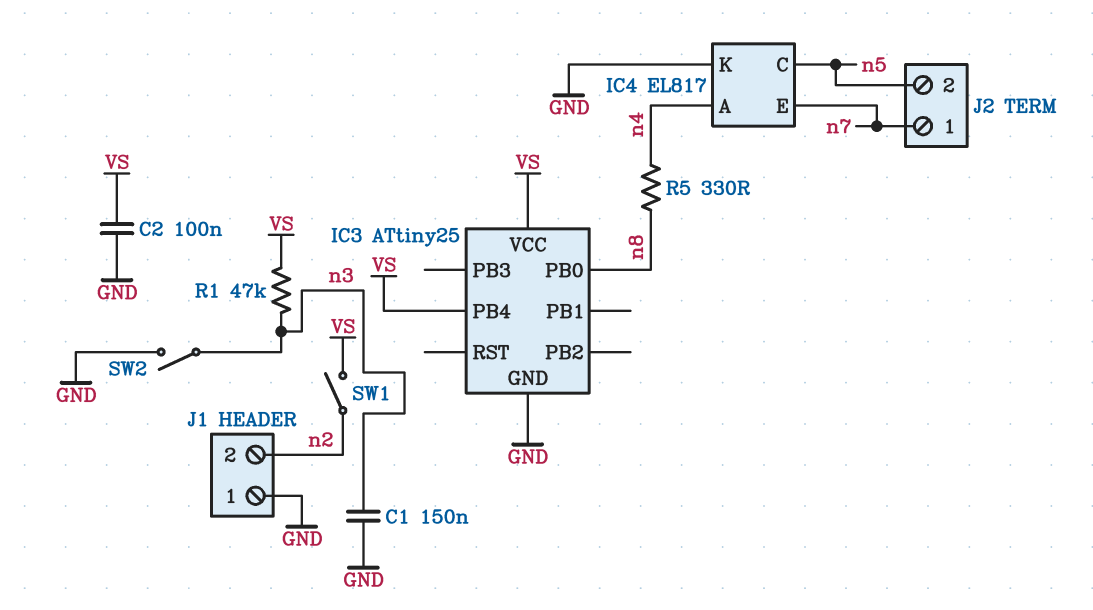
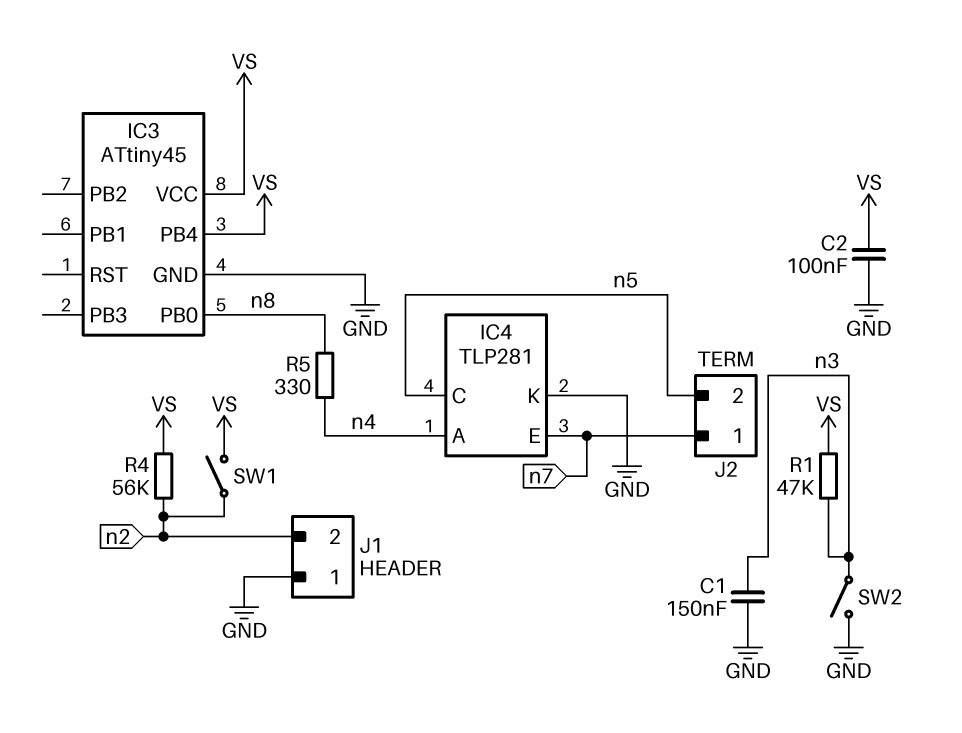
IC3: ATtiny25 -> ATtiny45
IC4: EL817 -> TLP281
R4: none -> 56k (VS, n2)

